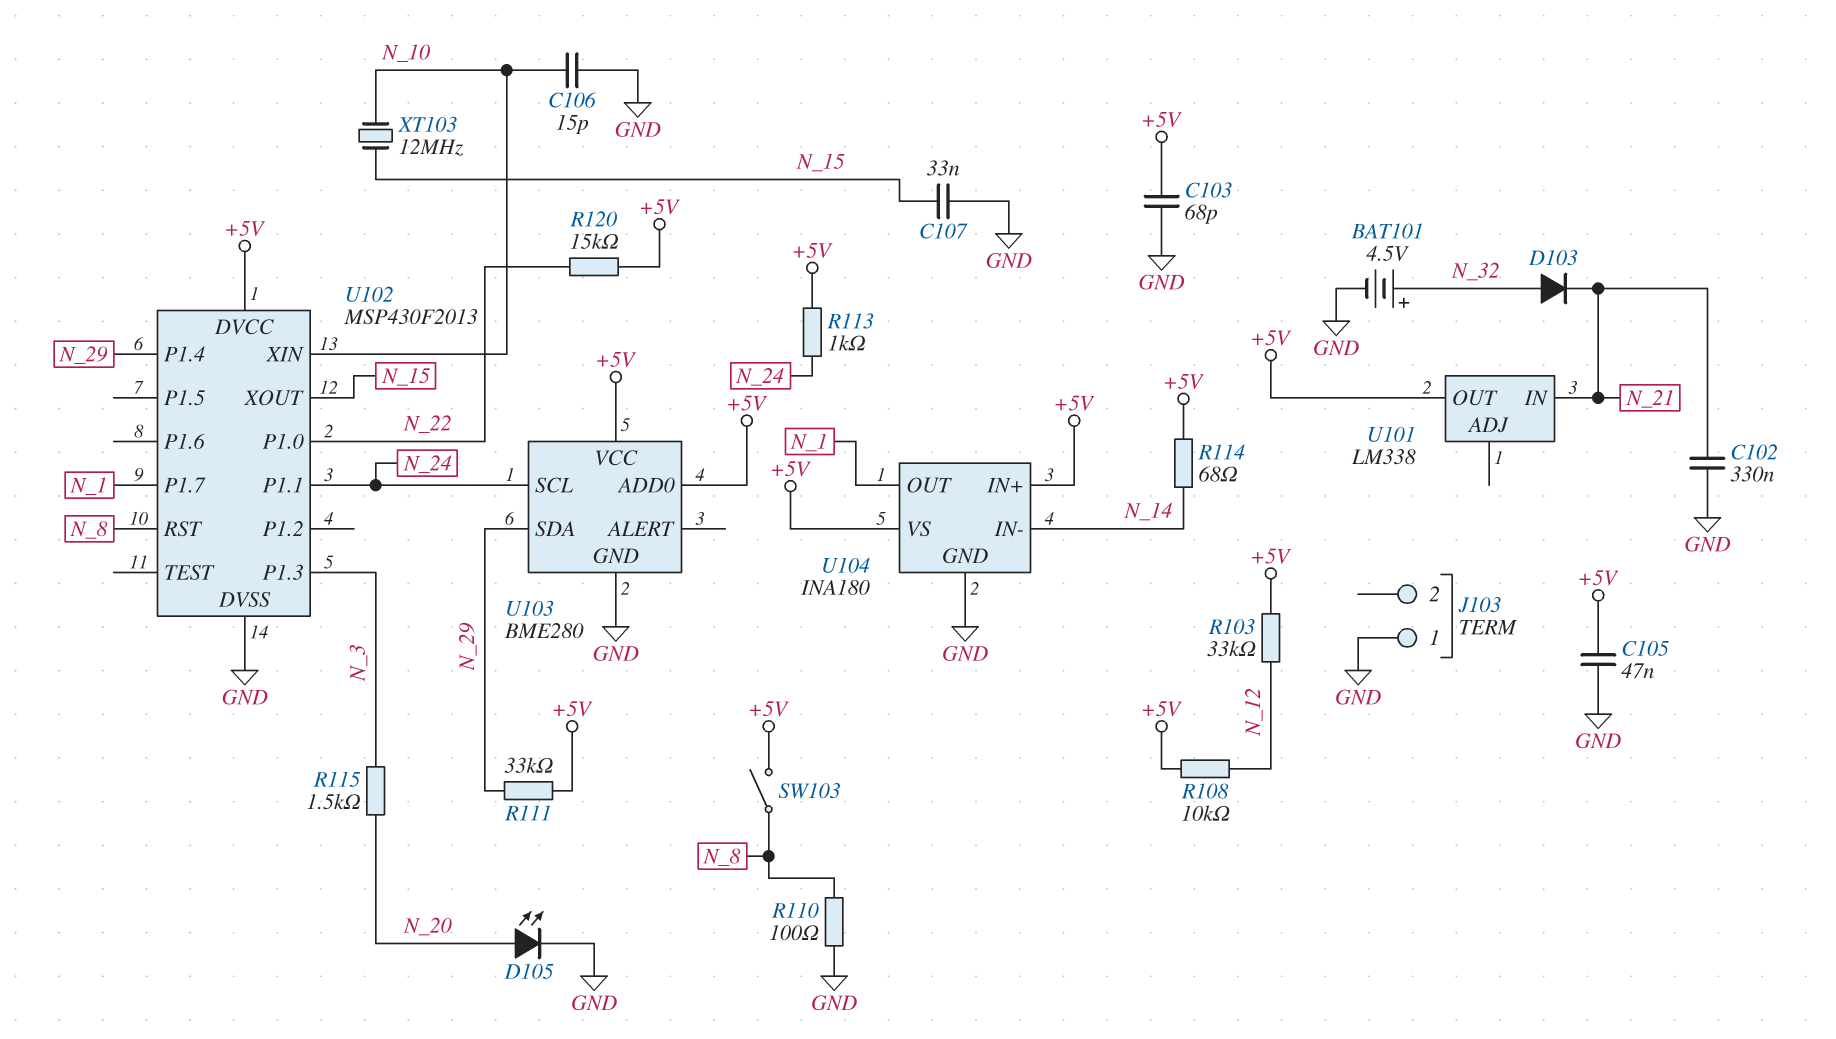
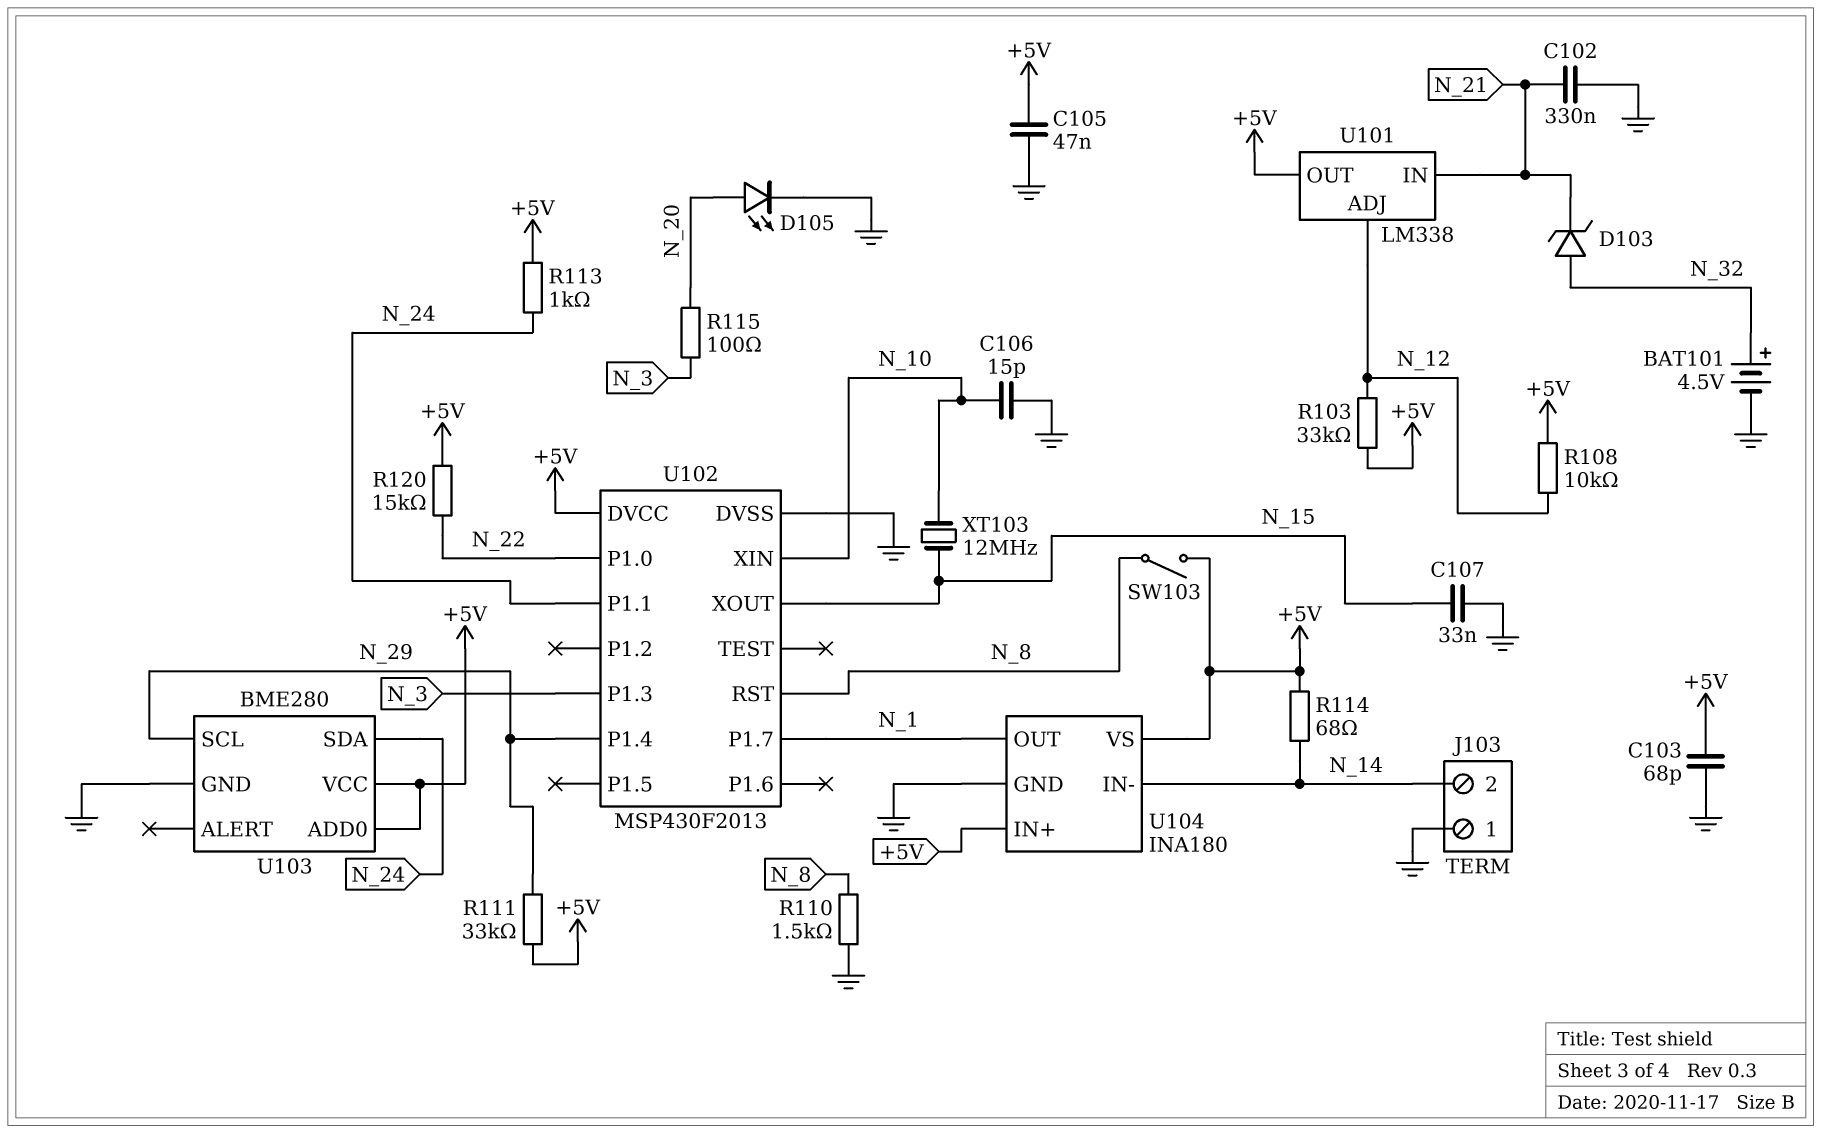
D103: diode (A N_32, K N_21) -> zener (A N_32, K N_21)
J103 pin 2: none -> N_14
R110: 100 (GND, N_8) -> 1.5k (GND, N_8)
R115: 1.5k (N_3, N_20) -> 100 (N_3, N_20)
U101 pin ADJ: none -> N_12
U103 pin SCL: N_24 -> N_29
U103 pin SDA: N_29 -> N_24

